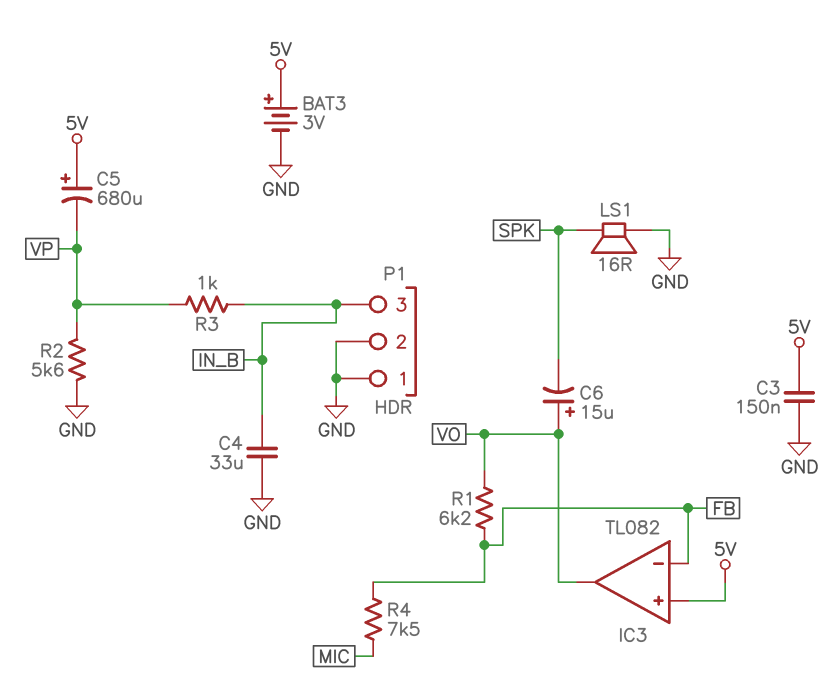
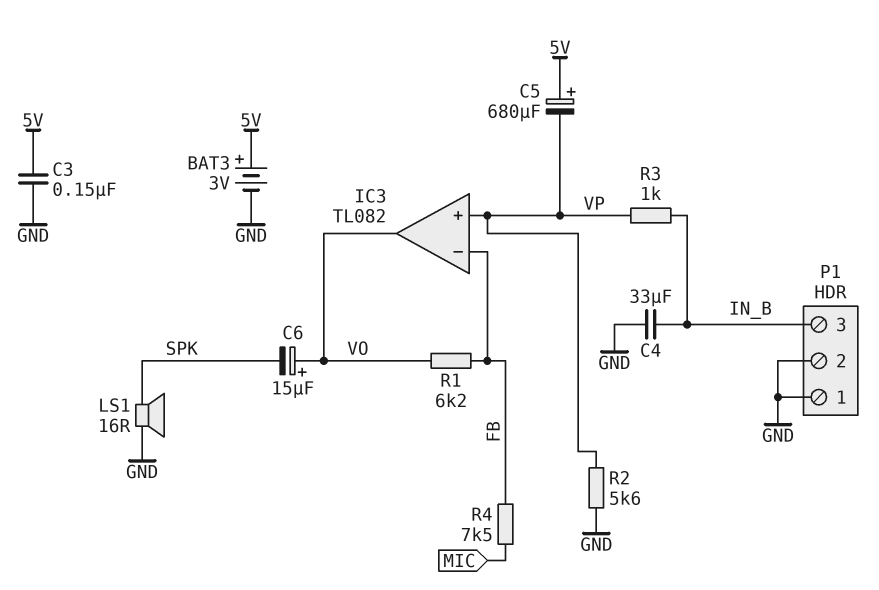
IC3 pin in+: 5V -> VP

